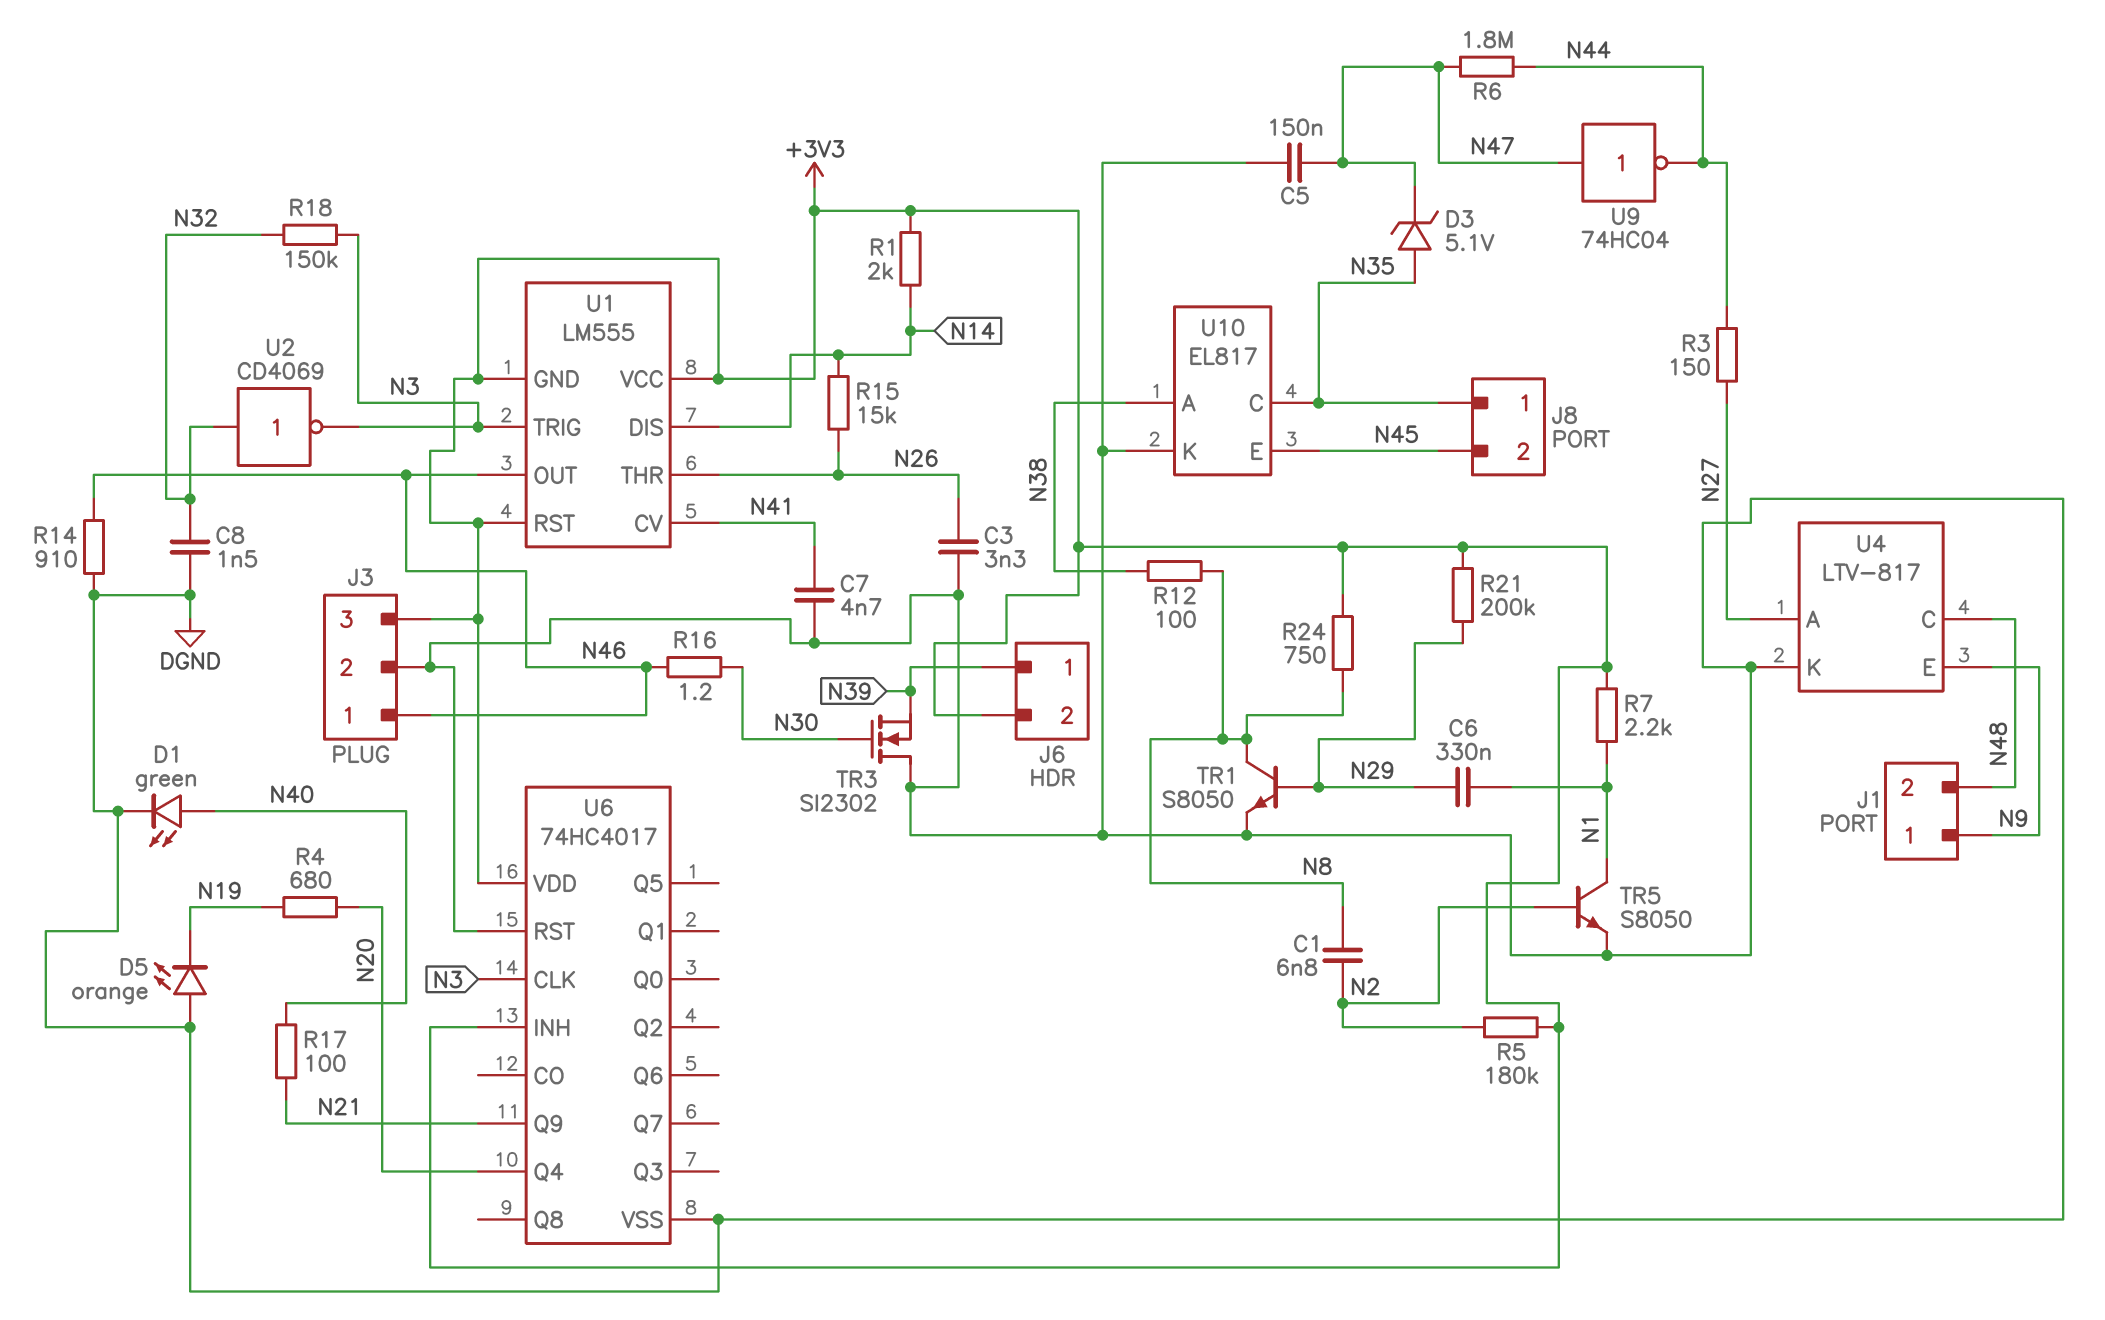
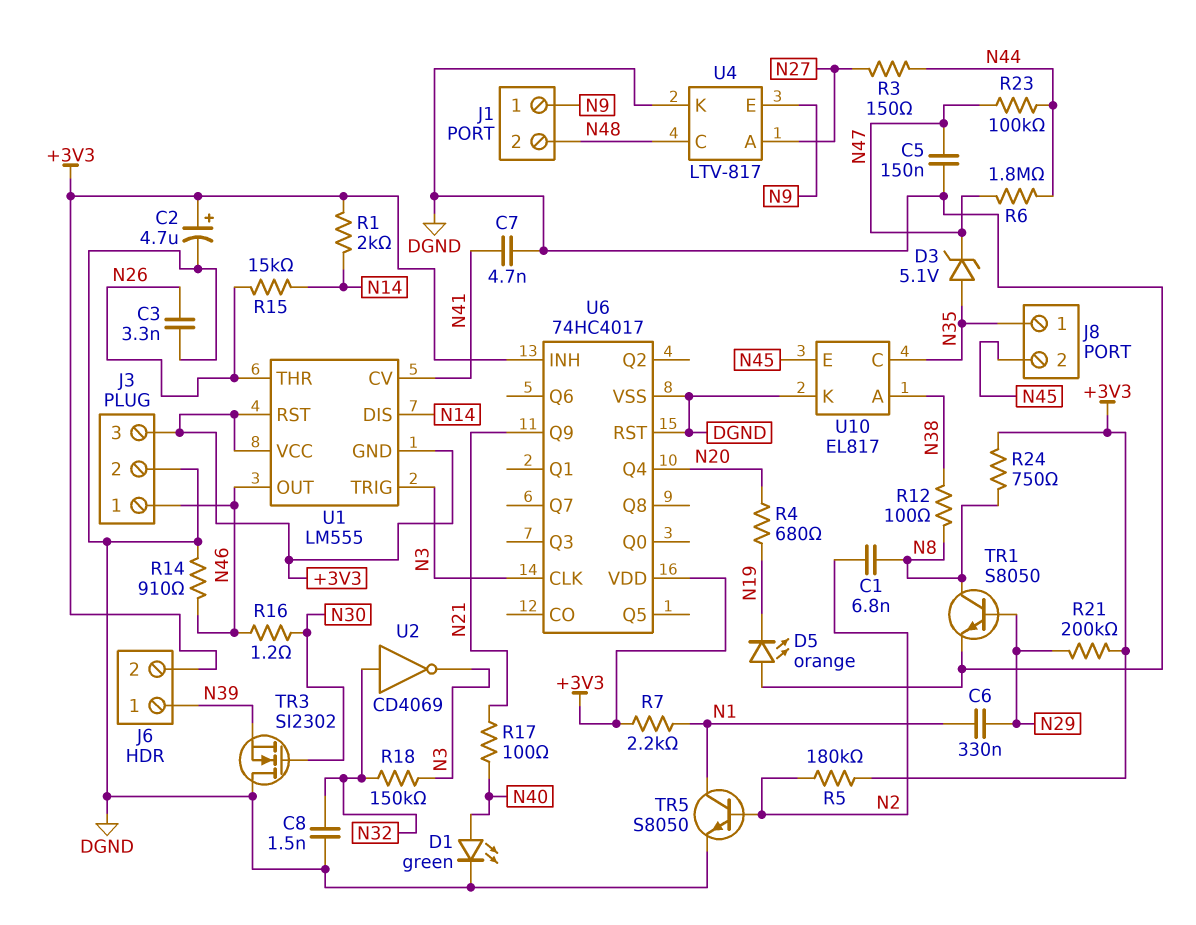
C2: none -> 4.7uF (plus +3V3, minus DGND)
R23: none -> 100k (N44, N47)
U9: NOT 74HC04 (in N47, out N44) -> none

